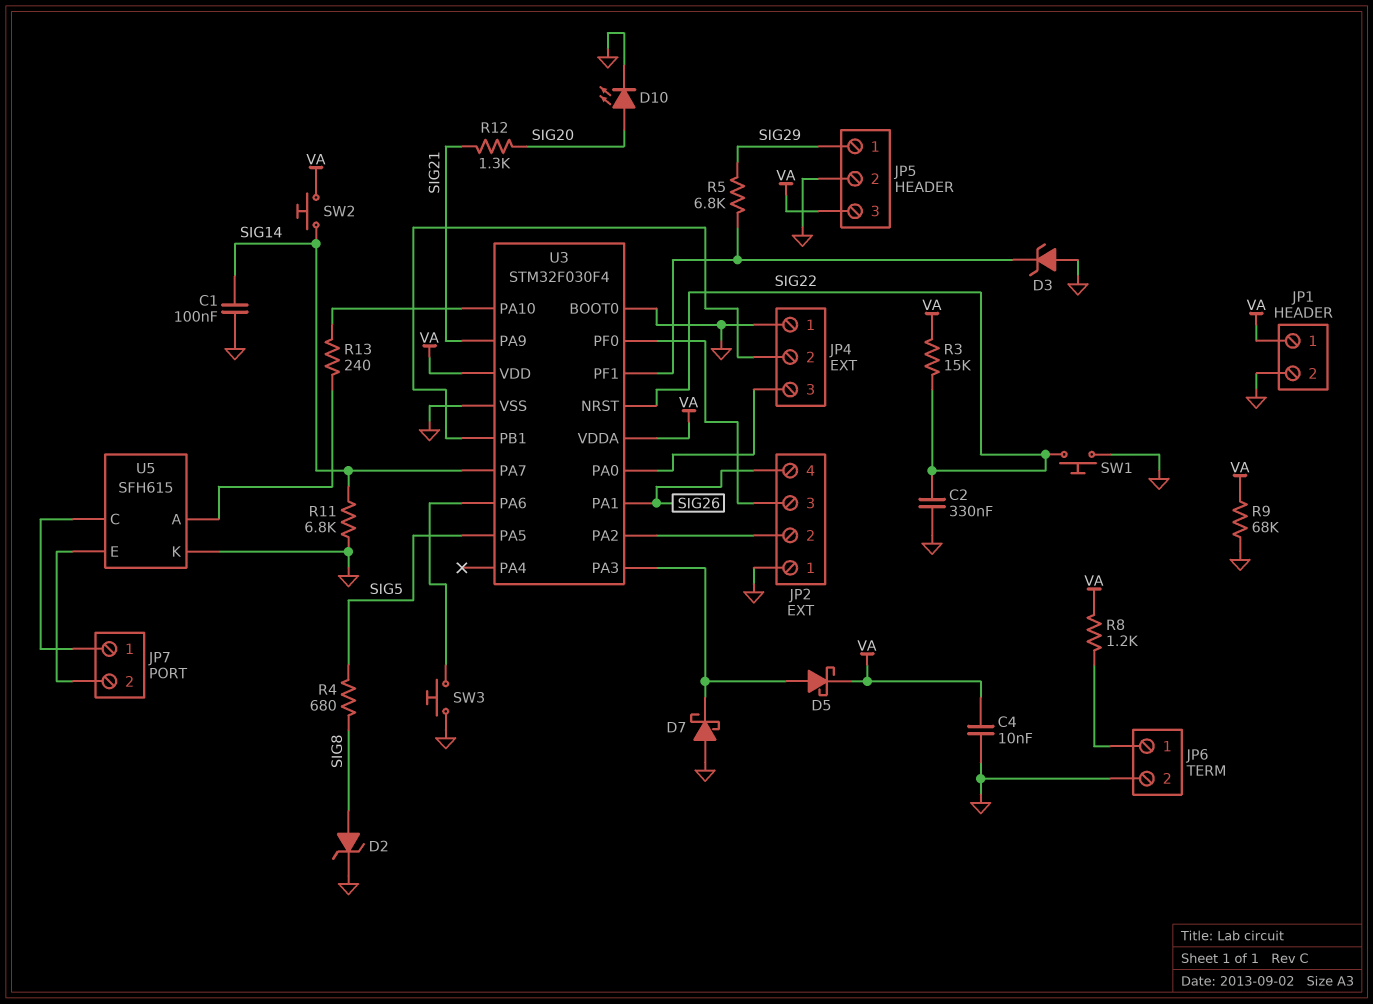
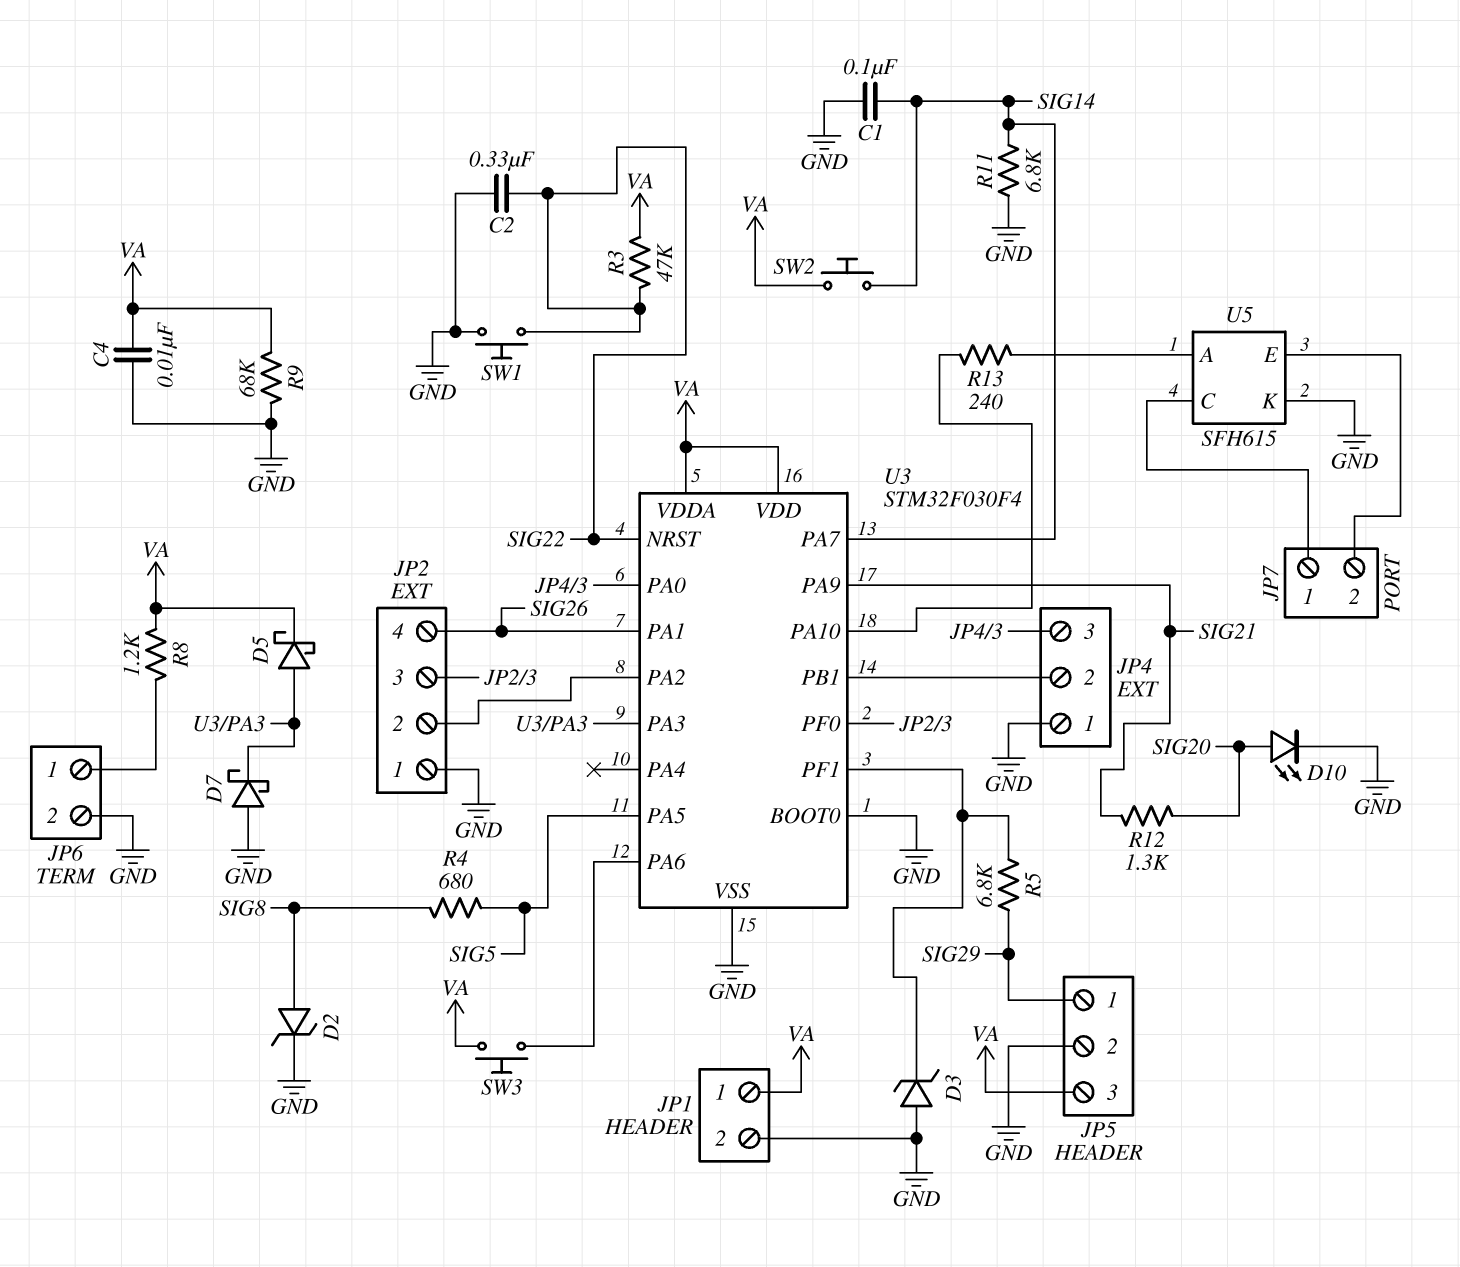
R3: 15k (SIG22, VA) -> 47k (SIG22, VA)
SW3: button (GND, U3/PA6) -> button (U3/PA6, VA)

